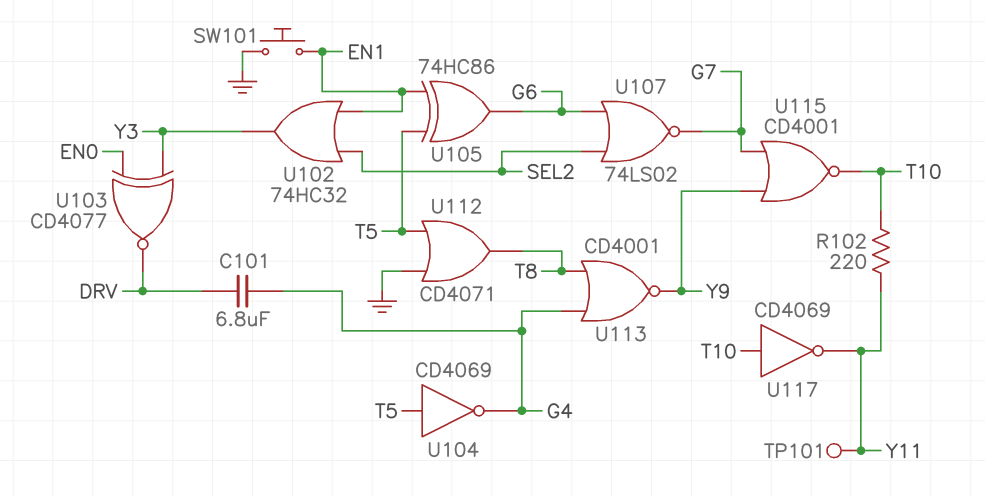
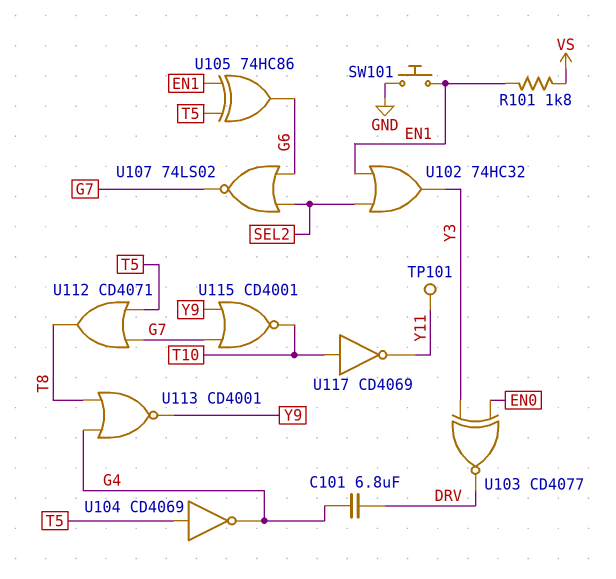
R101: none -> 1.8k (EN1, VS)
R102: 220 (T10, Y11) -> none
U112: OR CD4071 (in GND, in T5, out T8) -> OR CD4071 (in G7, in T5, out T8)

